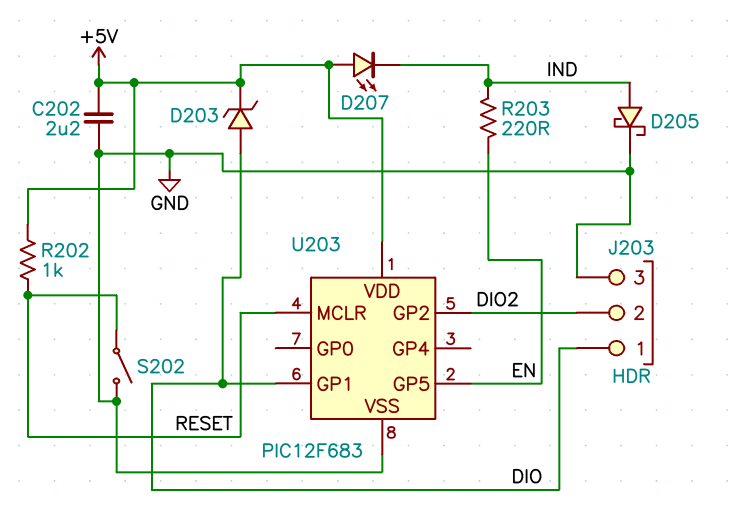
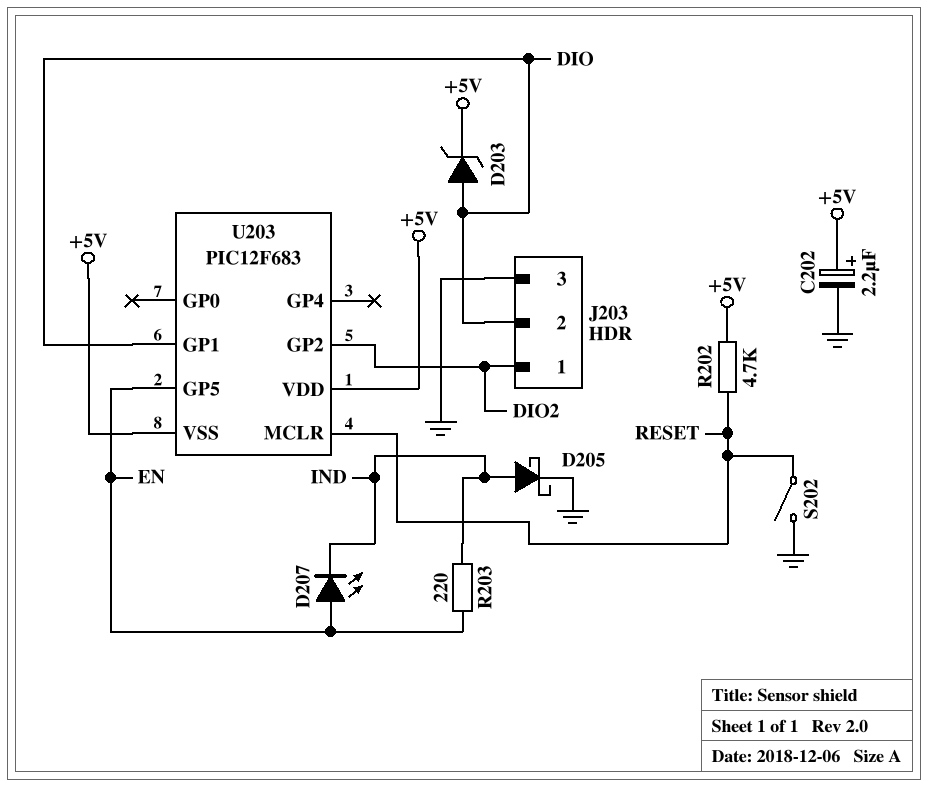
C202: 2.2uF (+5V, GND) -> 2.2uF (plus +5V, minus GND)
D207: LED (A +5V, K IND) -> LED (A EN, K IND)
J203 pin 1: DIO -> DIO2
J203 pin 2: DIO2 -> DIO
R202: 1k (+5V, RESET) -> 4.7k (+5V, RESET)
U203 pin VSS: GND -> +5V

